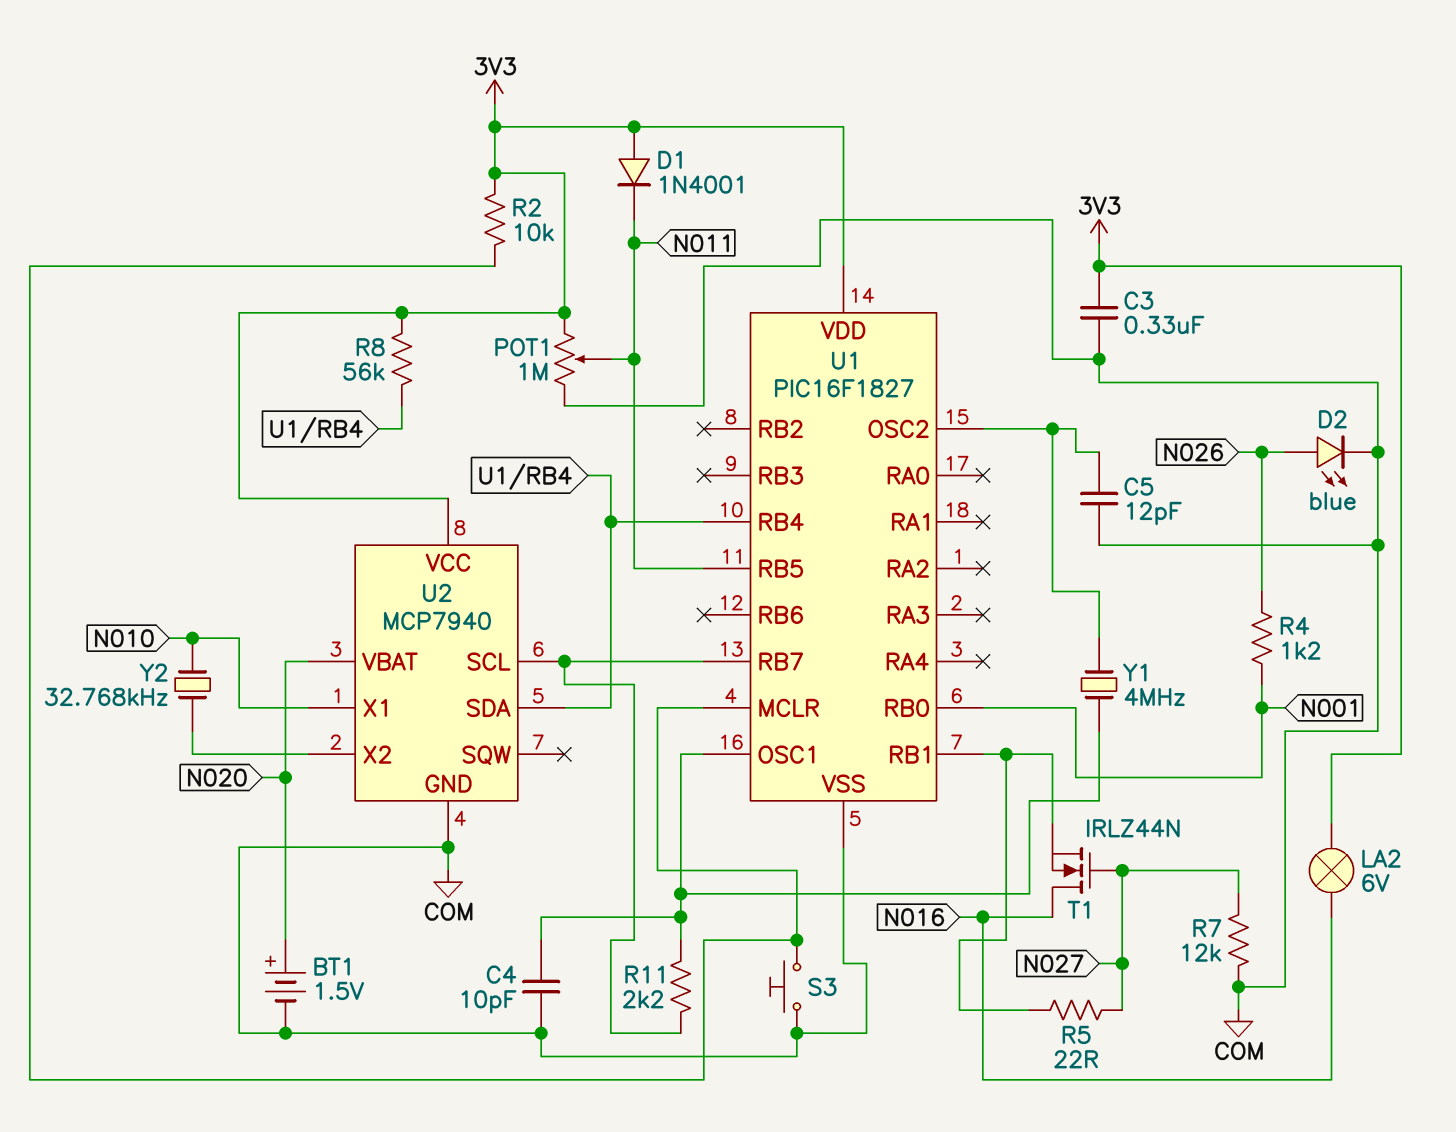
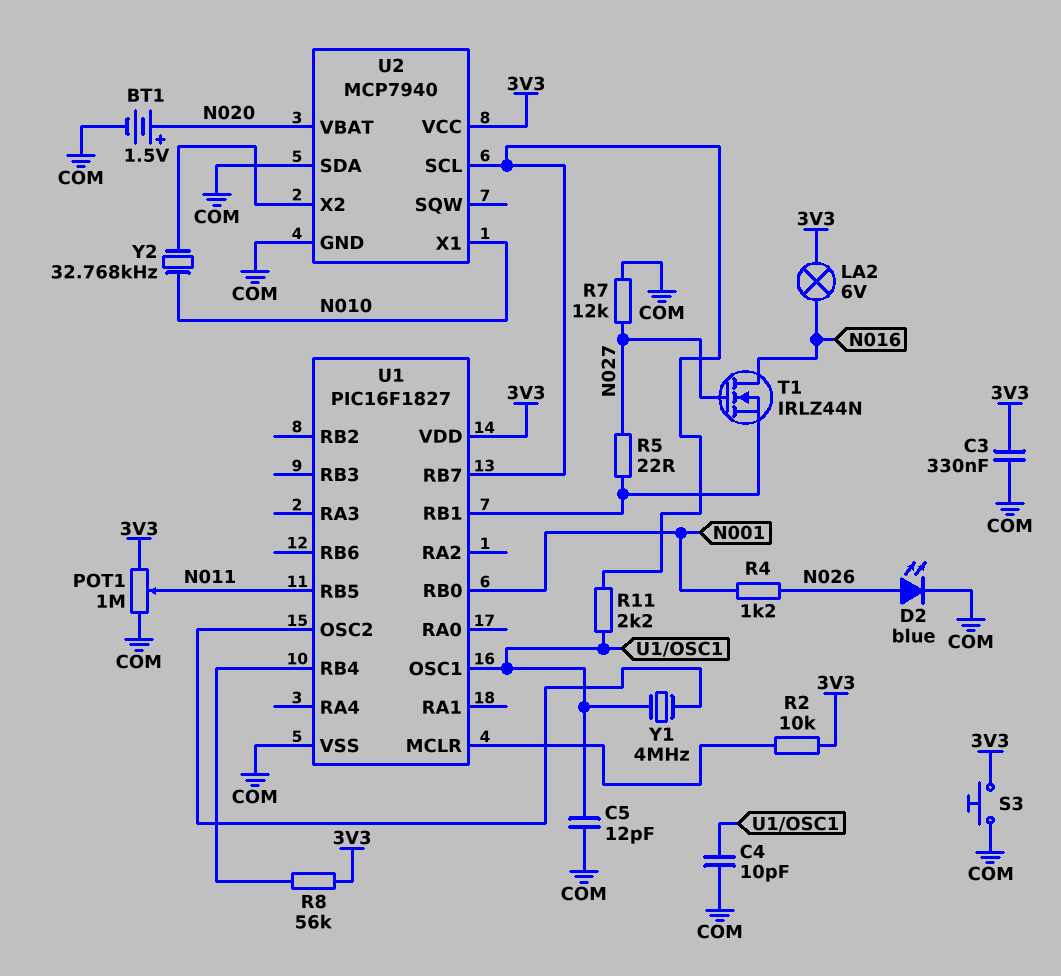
C5: 12pF (COM, U1/OSC2) -> 12pF (COM, U1/OSC1)
D1: diode 1N4001 (A 3V3, K N011) -> none
S3: button (COM, U1/MCLR) -> button (3V3, COM)
U2 pin SDA: U1/RB4 -> COM

